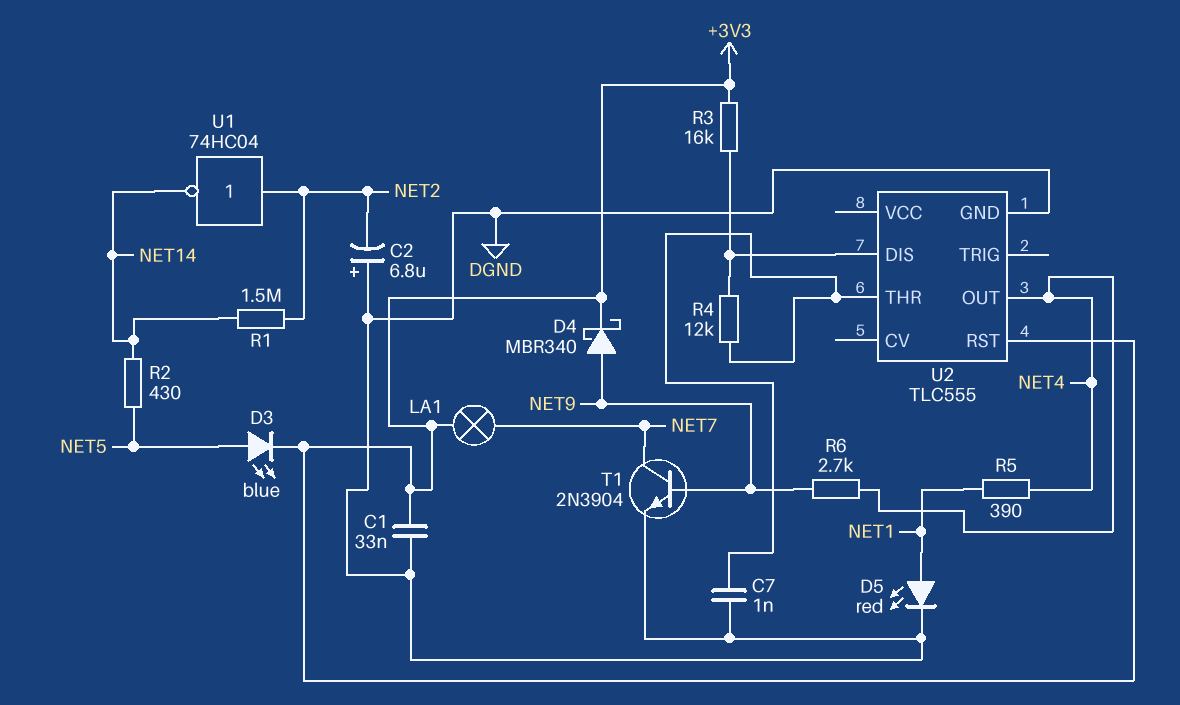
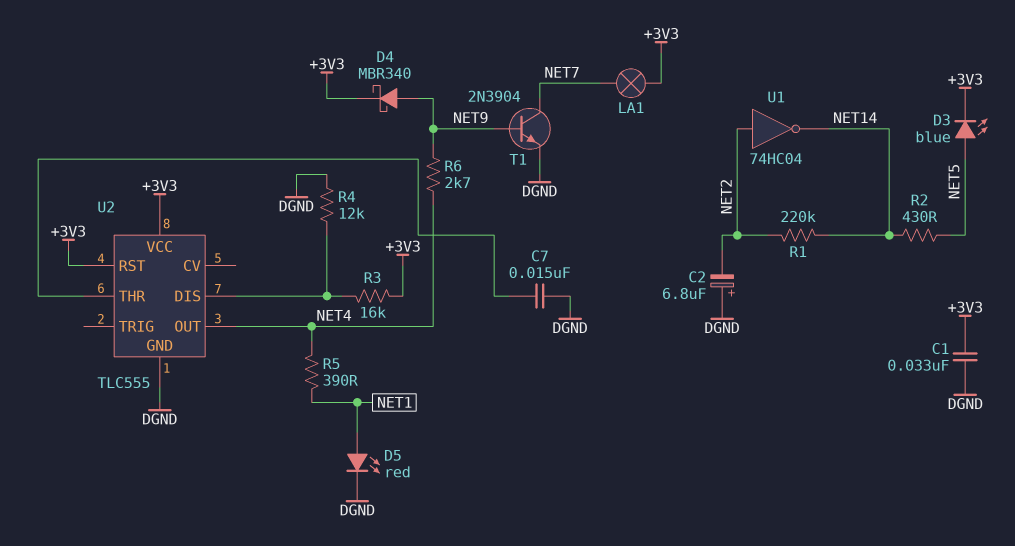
C7: 1nF (DGND, U2/THR) -> 15nF (DGND, U2/THR)
R1: 1.5M (NET2, NET14) -> 220k (NET2, NET14)
R4: 12k (U2/DIS, U2/THR) -> 12k (DGND, U2/DIS)
U2 pin VCC: none -> +3V3

